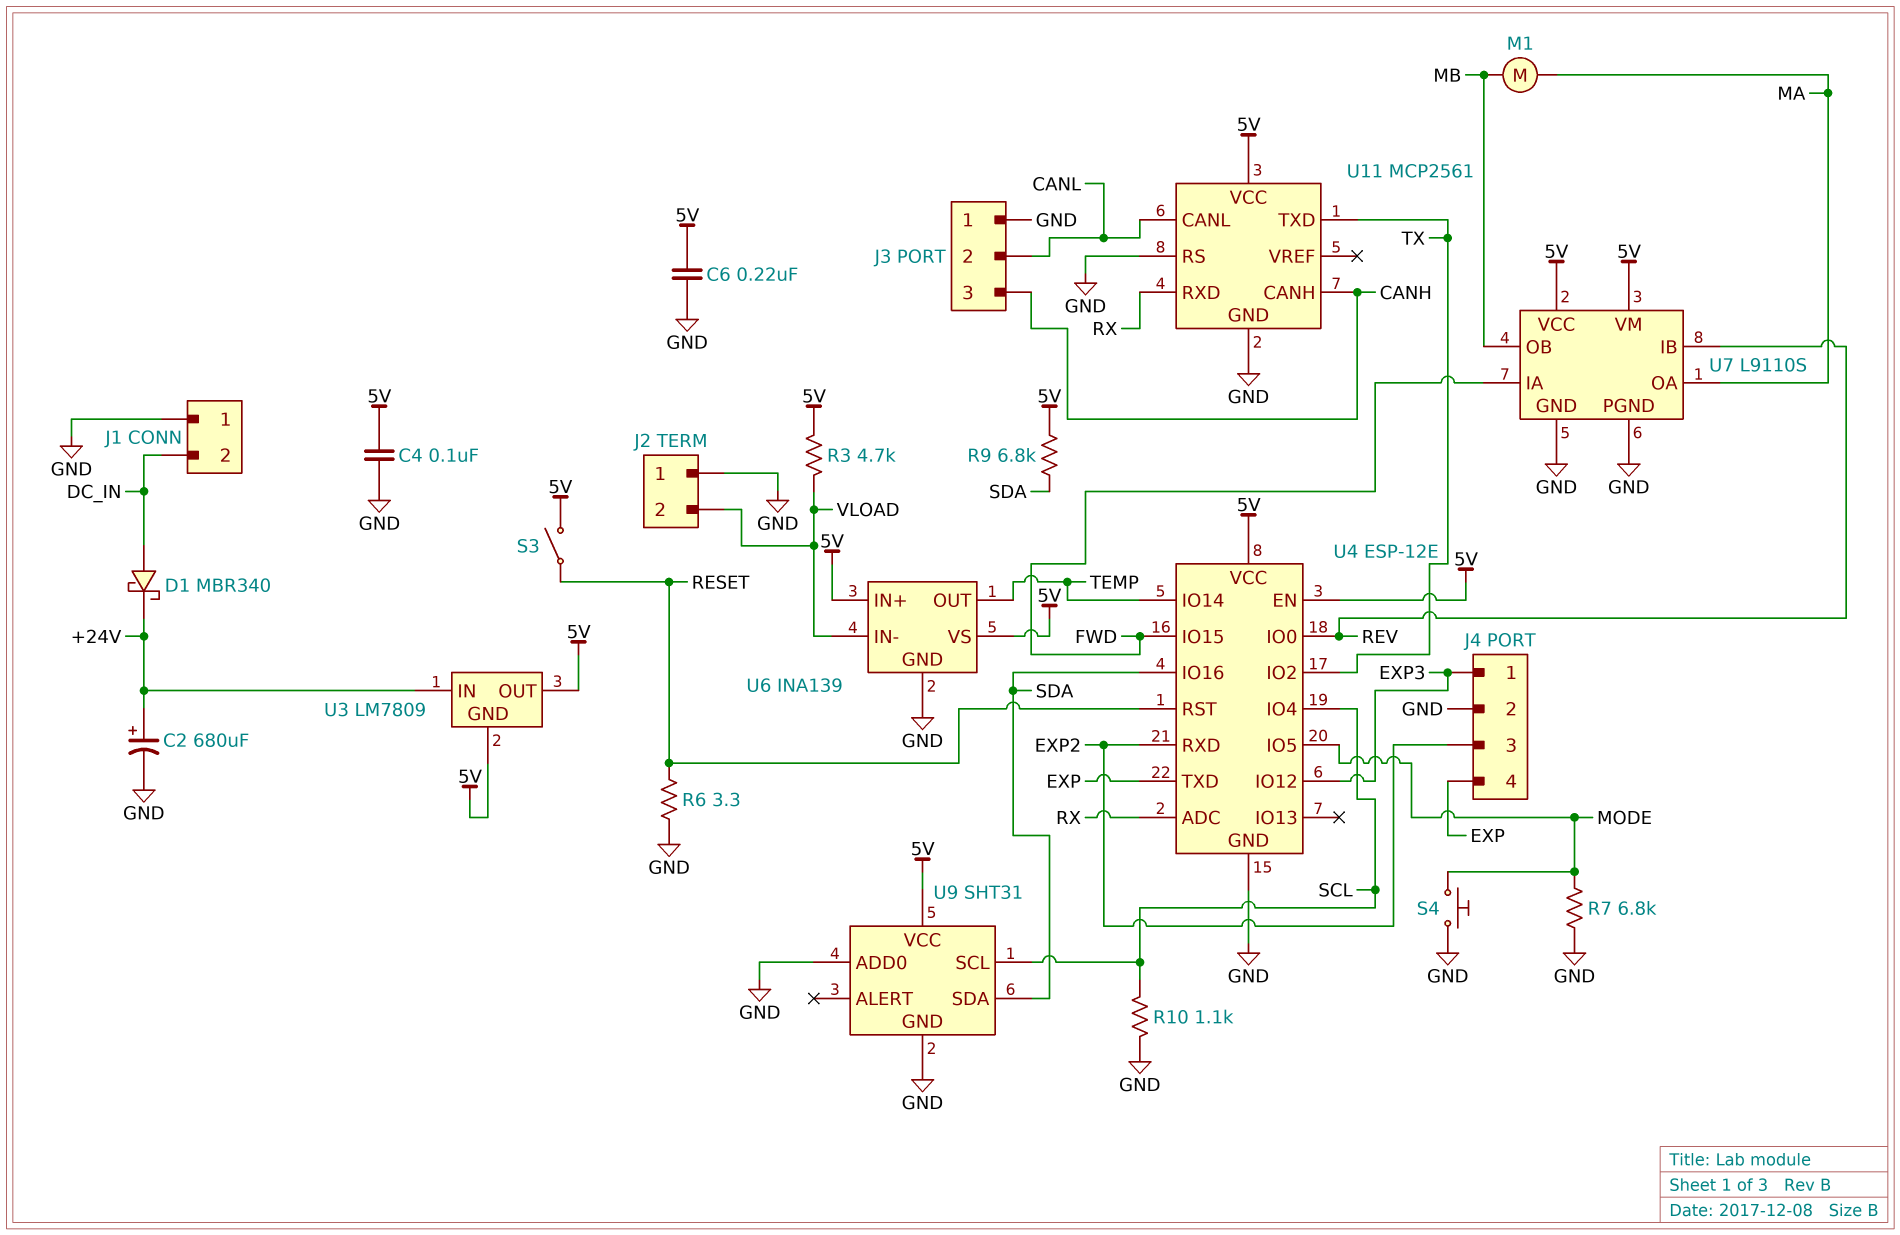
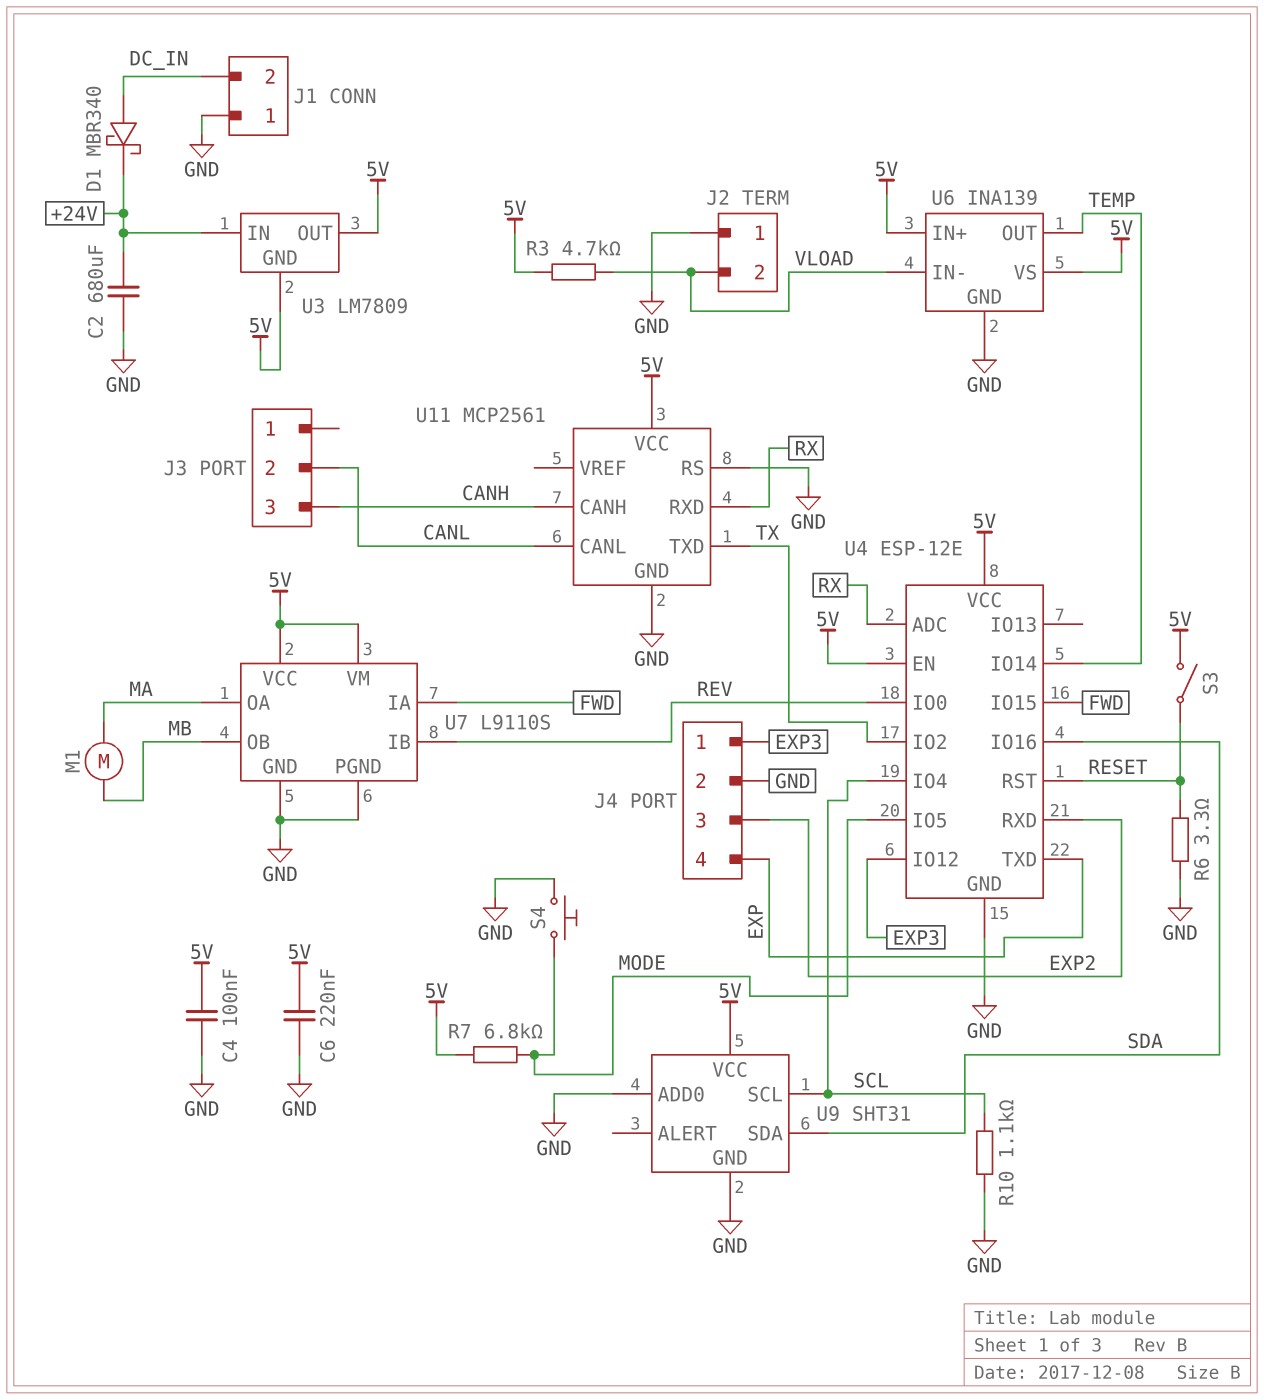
C2: 680uF (plus +24V, minus GND) -> 680uF (+24V, GND)
J3 pin 1: GND -> none
R7: 6.8k (GND, MODE) -> 6.8k (5V, MODE)
R9: 6.8k (5V, SDA) -> none

